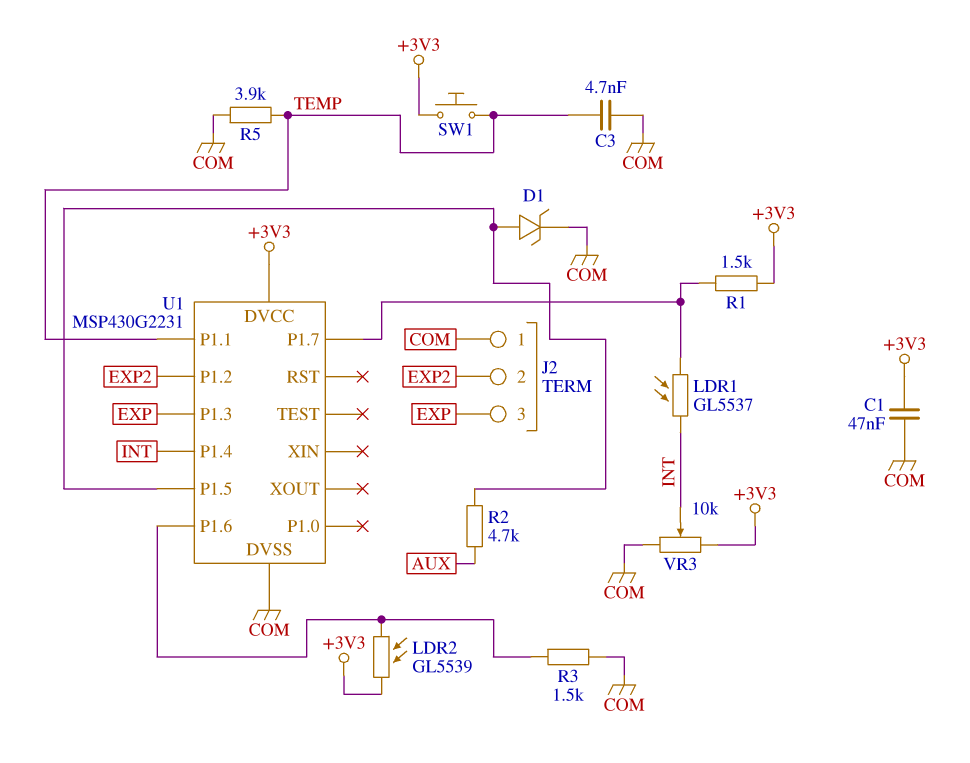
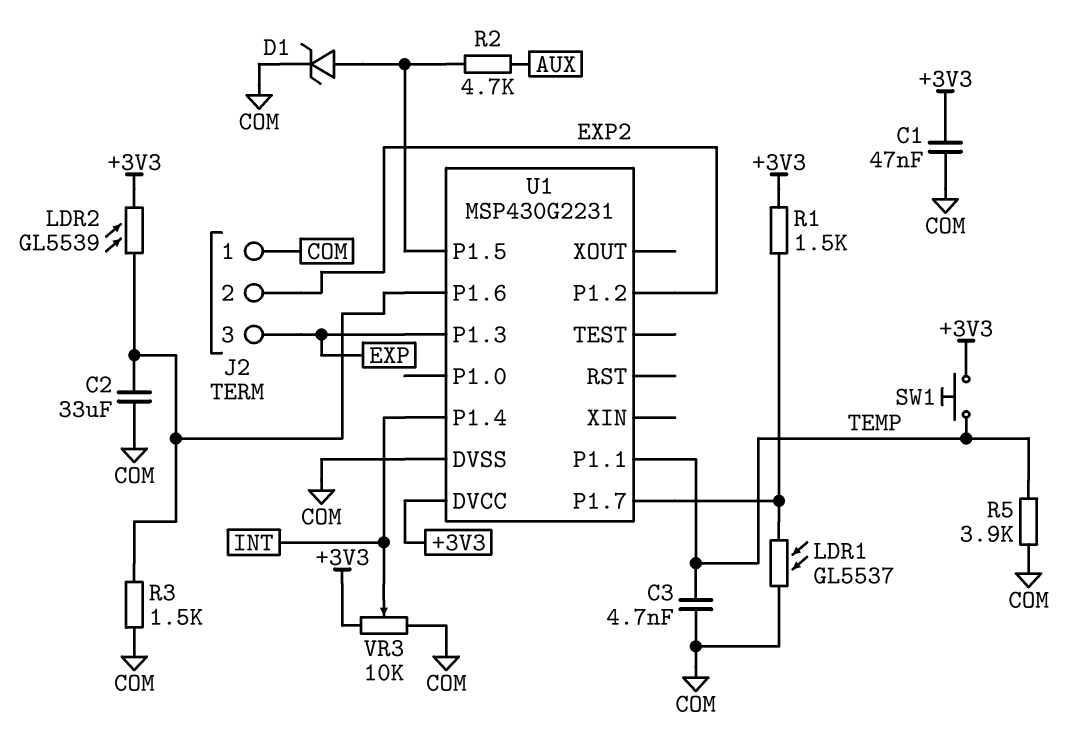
C2: none -> 33uF (COM, U1/P1.6)
LDR1: GL5537 (INT, U1/P1.7) -> GL5537 (COM, U1/P1.7)

